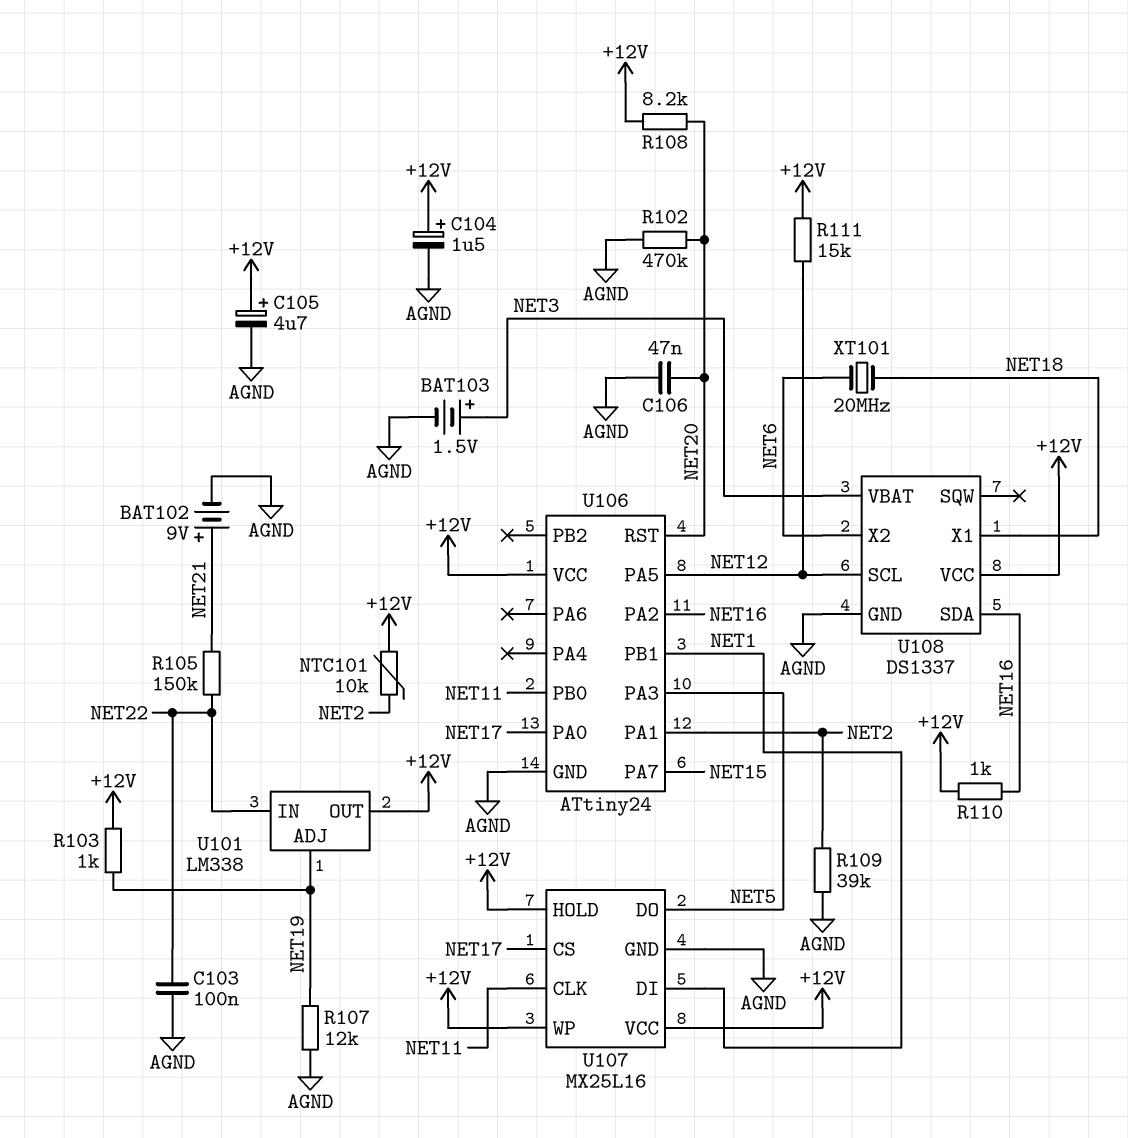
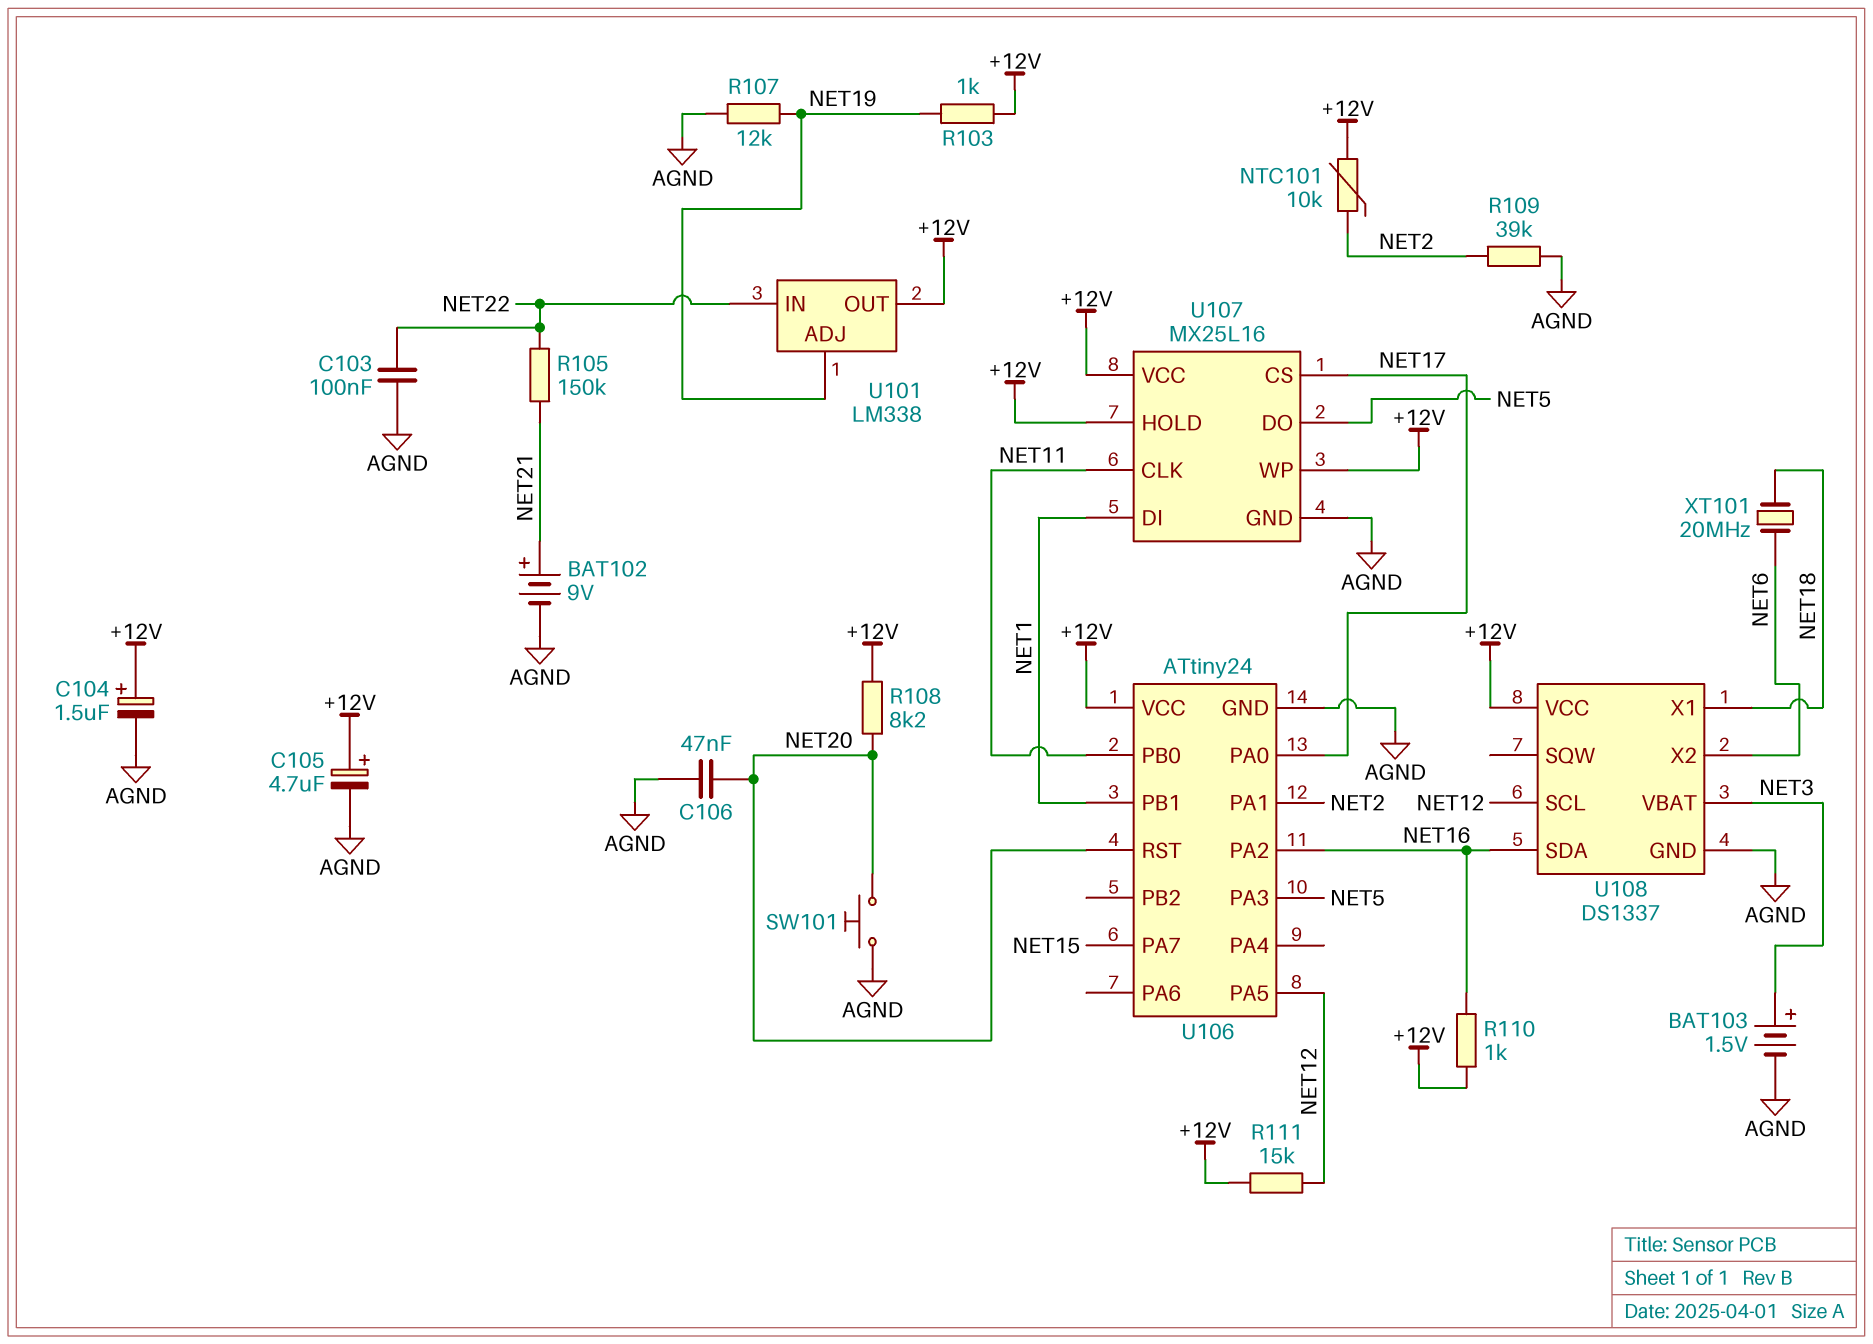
R102: 470k (AGND, NET20) -> none
SW101: none -> button (AGND, NET20)

